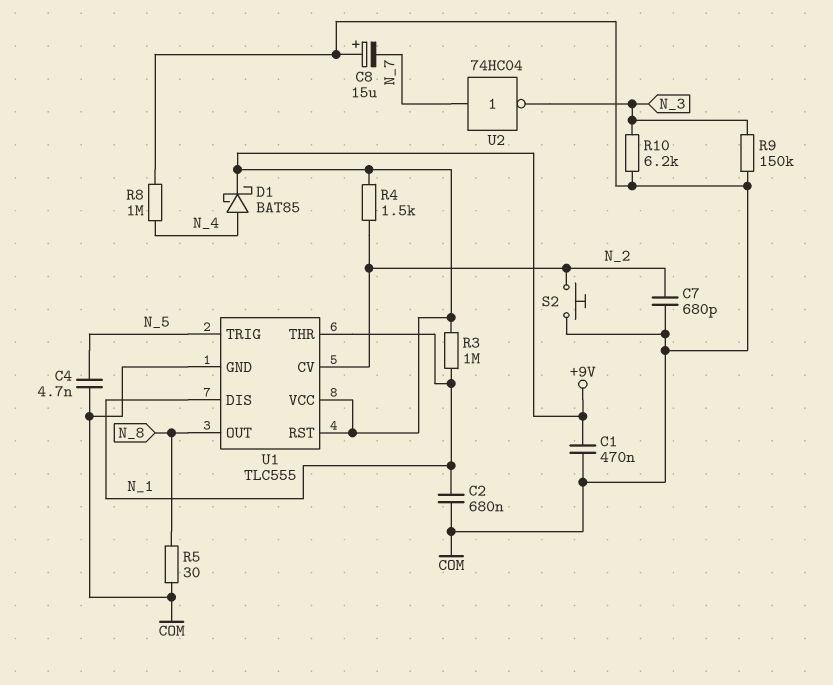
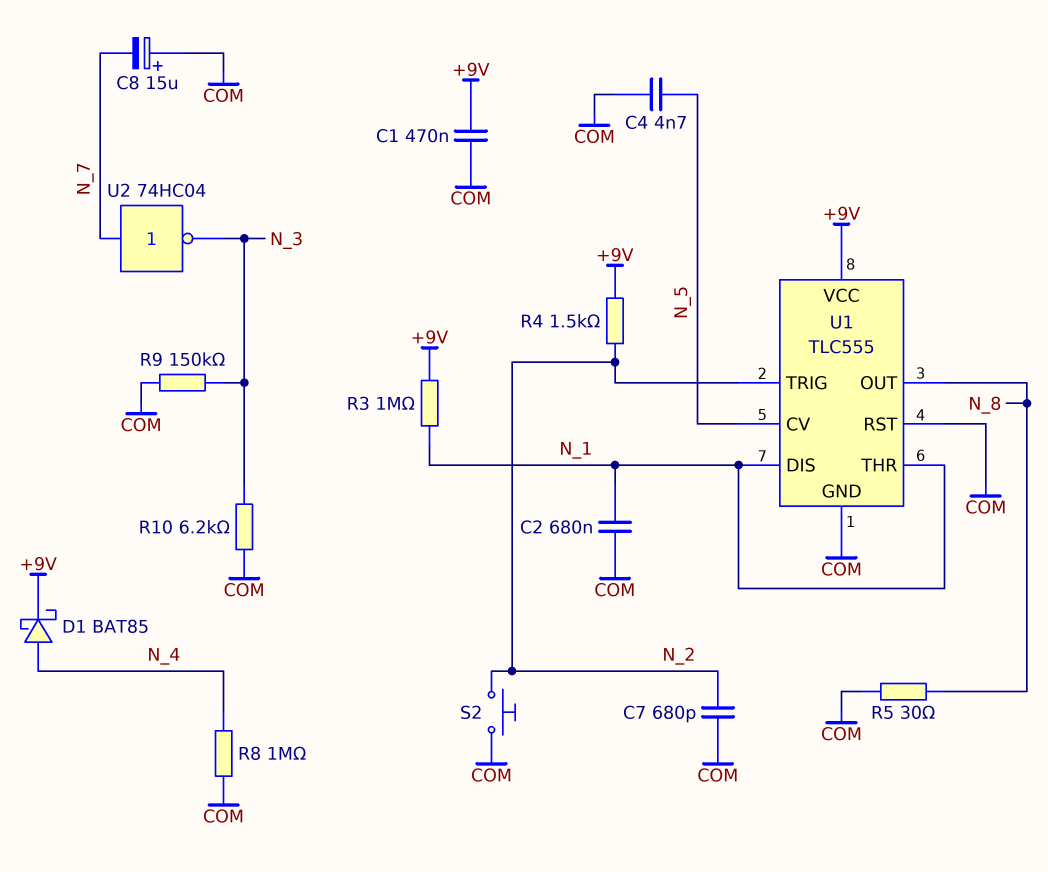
U1 pin CV: N_2 -> N_5
U1 pin RST: +9V -> COM
U1 pin TRIG: N_5 -> N_2

